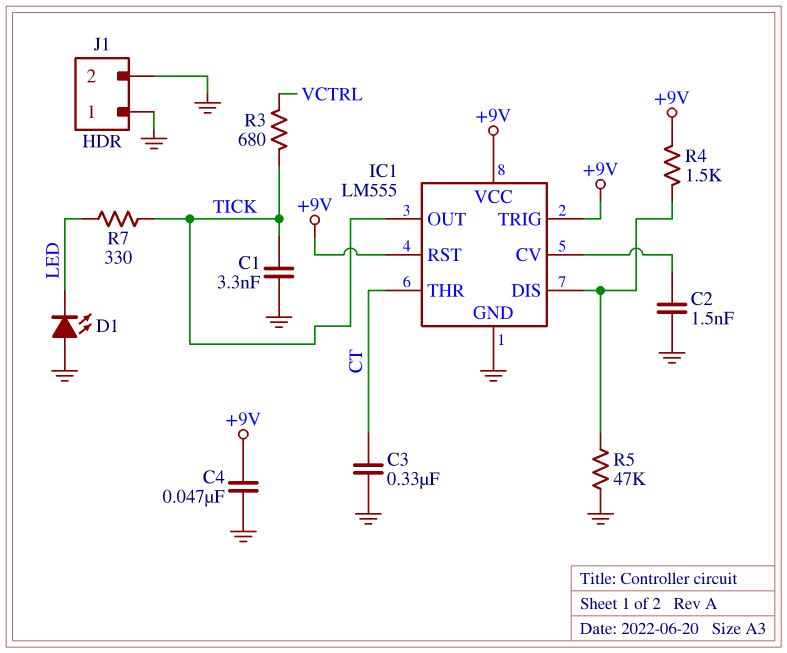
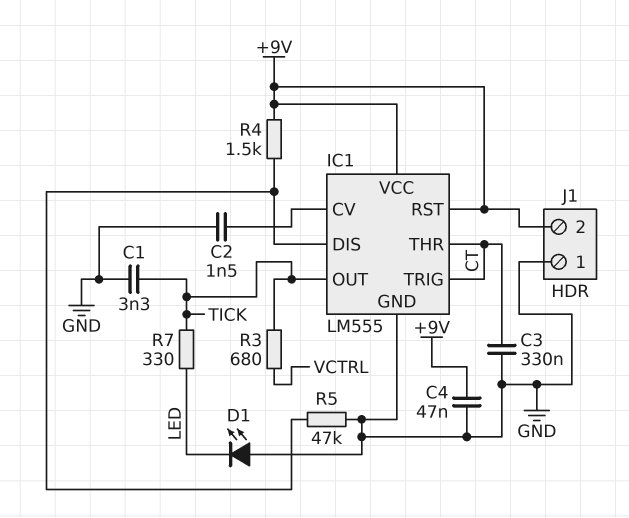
IC1 pin TRIG: +9V -> CT
J1 pin 2: GND -> +9V

